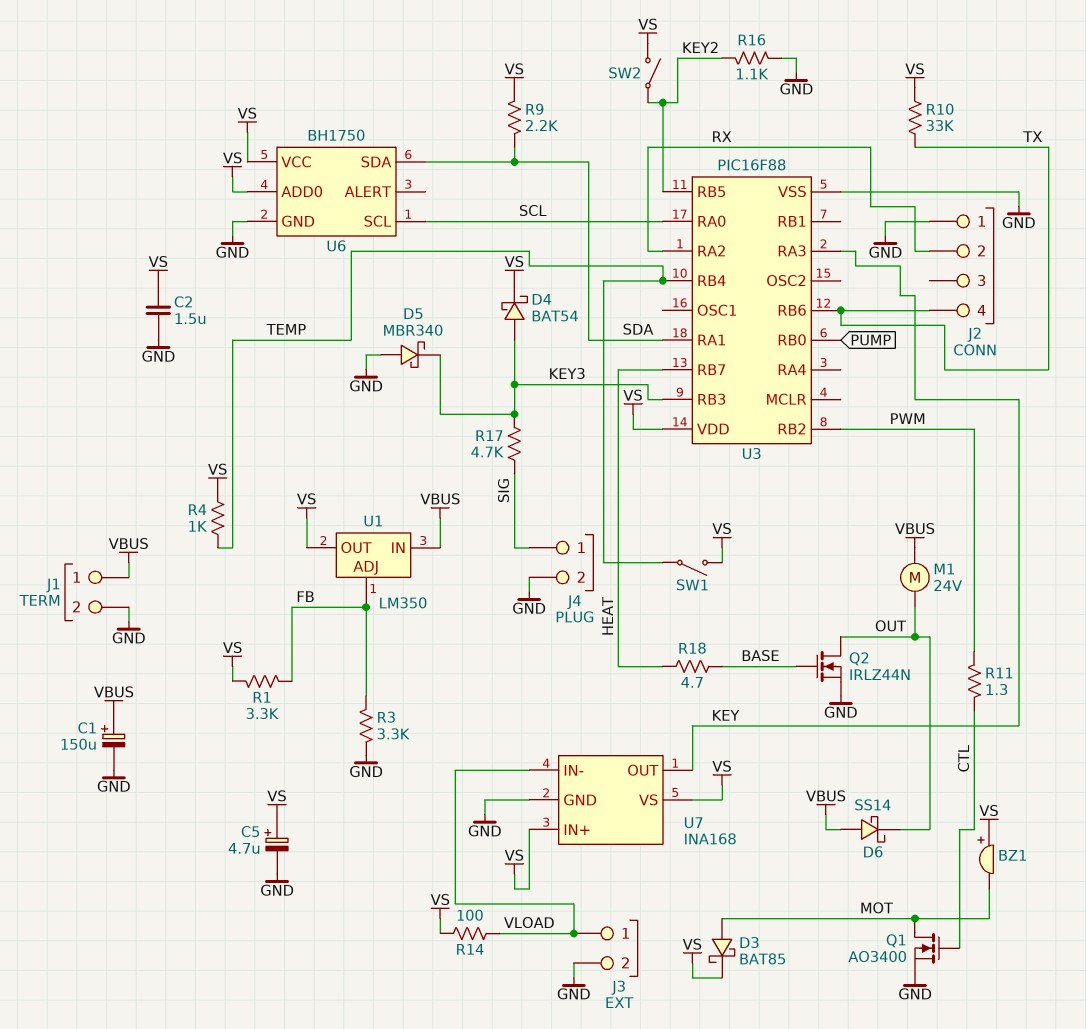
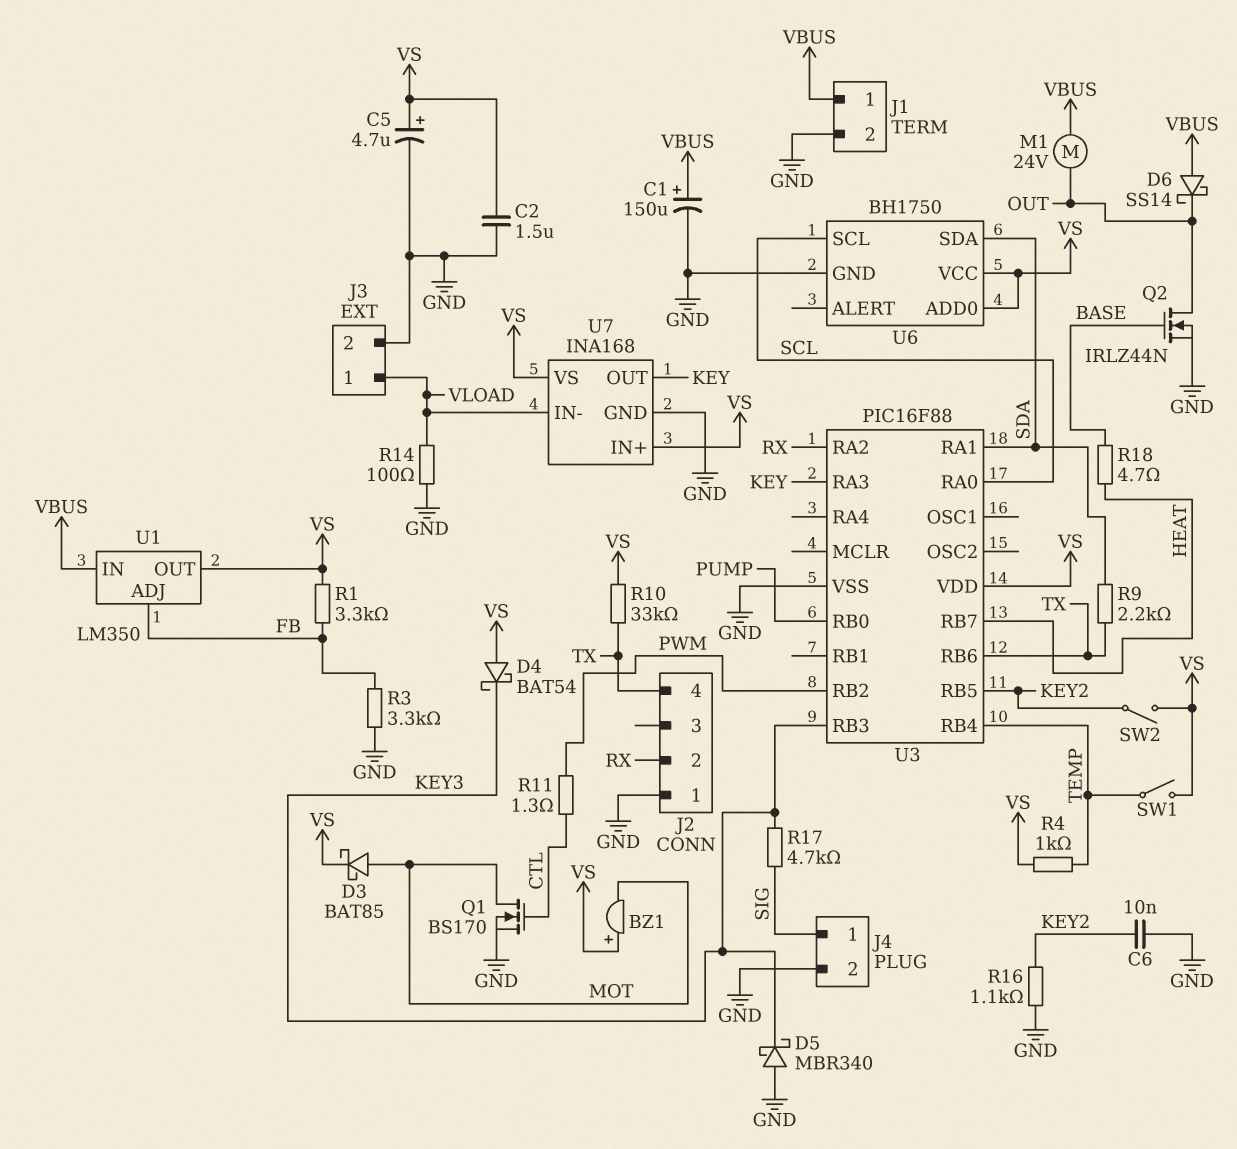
C6: none -> 10nF (GND, KEY2)
D4: schottky BAT54 (A KEY3, K VS) -> schottky BAT54 (A VS, K KEY3)
Q1: NMOS AO3400 (G CTL, D MOT, S GND) -> NMOS BS170 (G CTL, D MOT, S GND)
R9: 2.2k (SDA, VS) -> 2.2k (SDA, TX)
R14: 100 (VLOAD, VS) -> 100 (GND, VLOAD)

